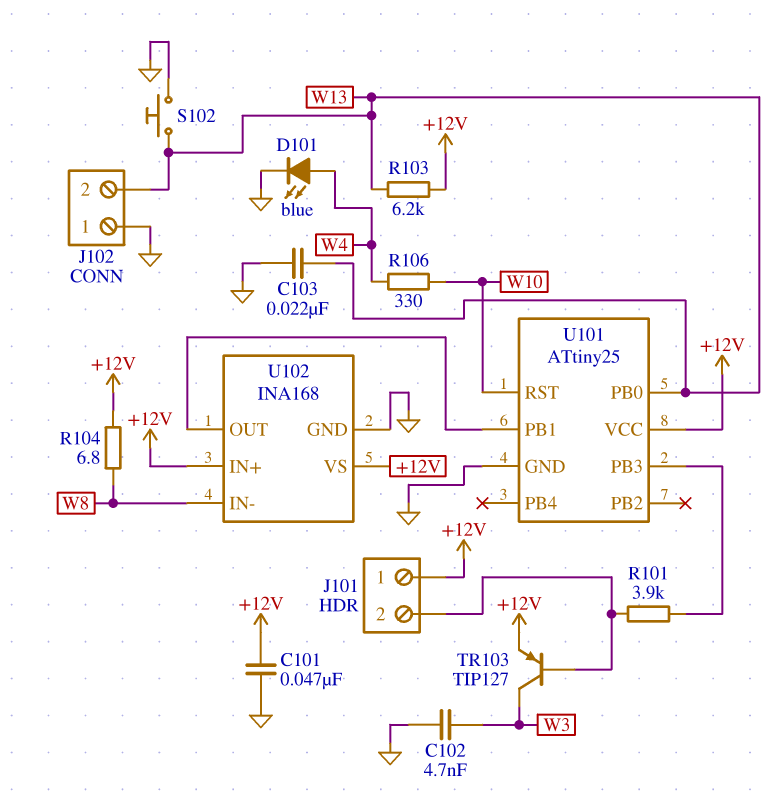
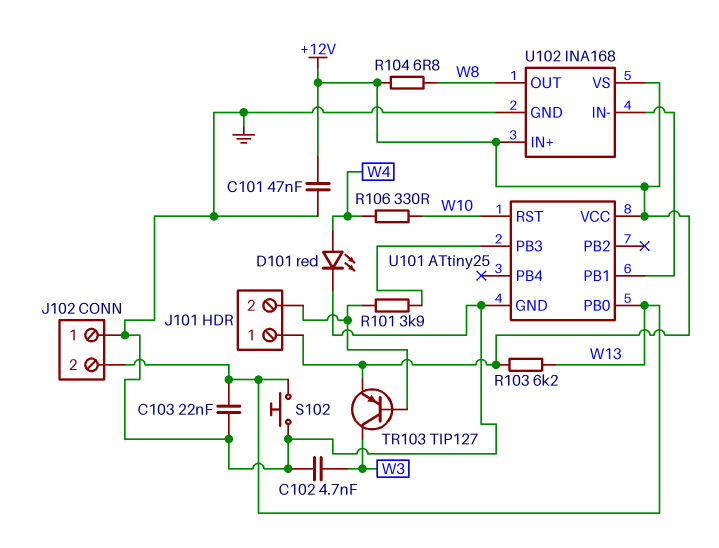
D101: LED blue (A W4, K GND) -> LED red (A W4, K GND)
U102 pin IN-: W8 -> U101/PB1
U102 pin OUT: U101/PB1 -> W8

